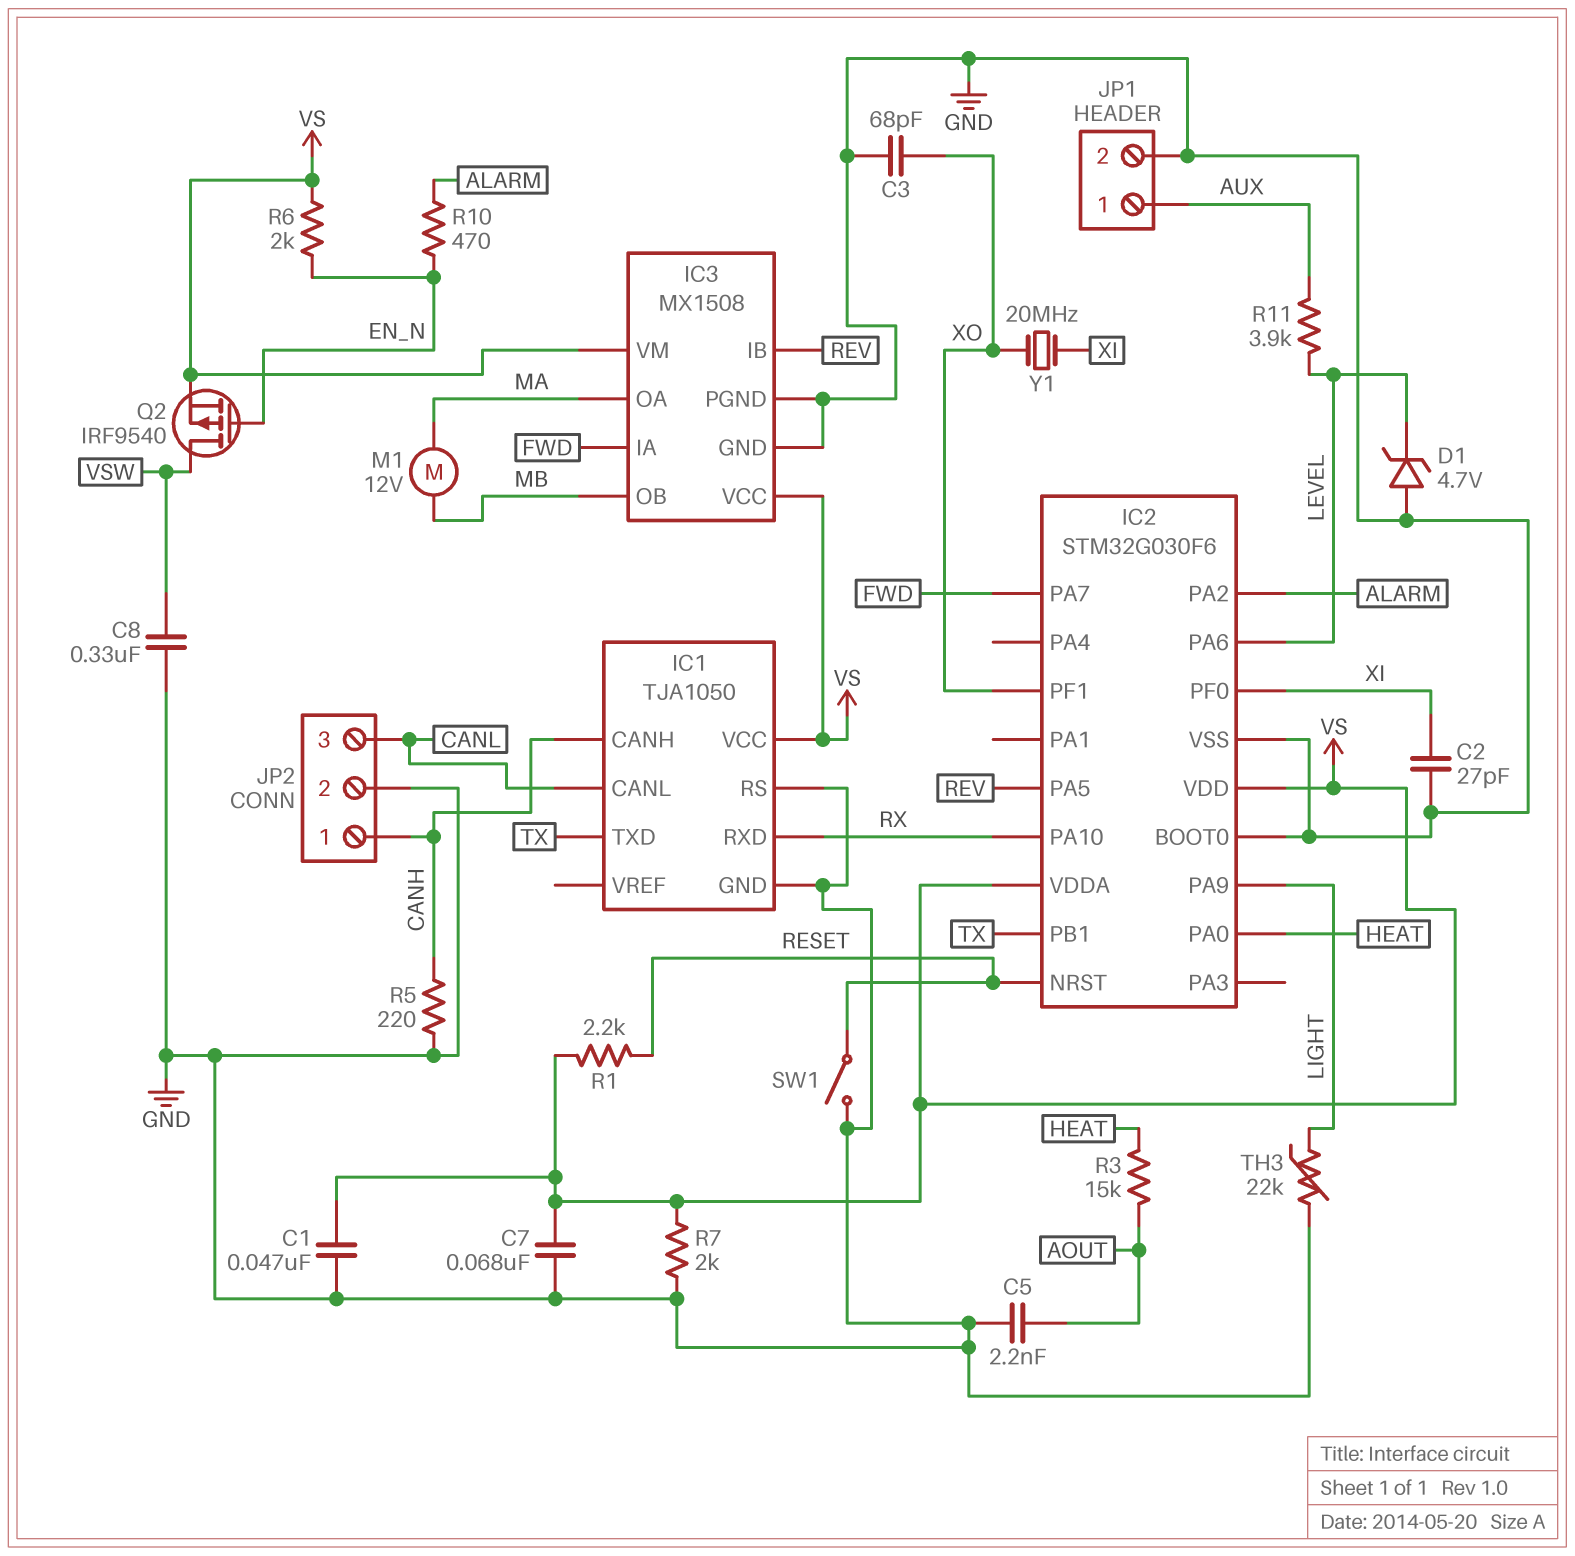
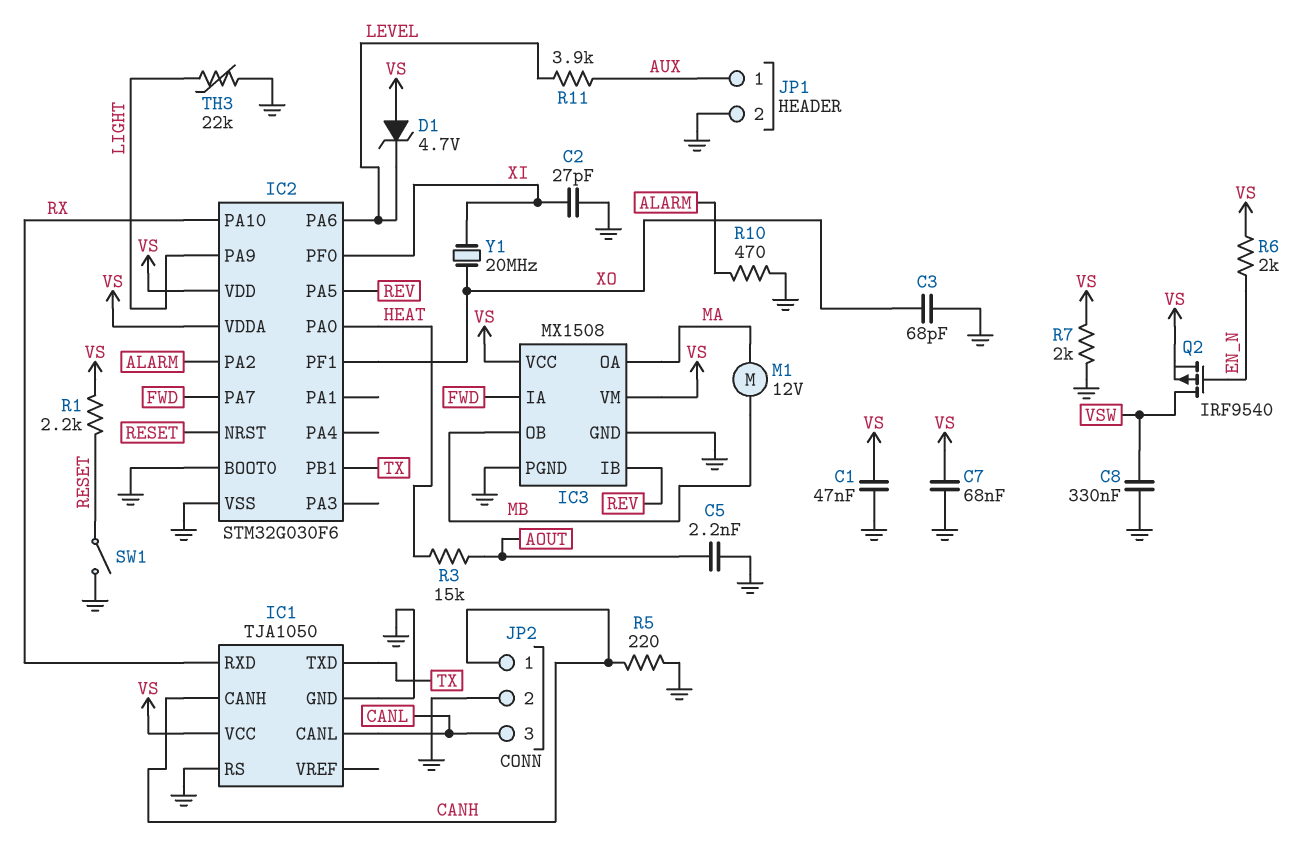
D1: zener 4.7V (A GND, K LEVEL) -> zener 4.7V (A VS, K LEVEL)
R10: 470 (ALARM, EN_N) -> 470 (ALARM, GND)

